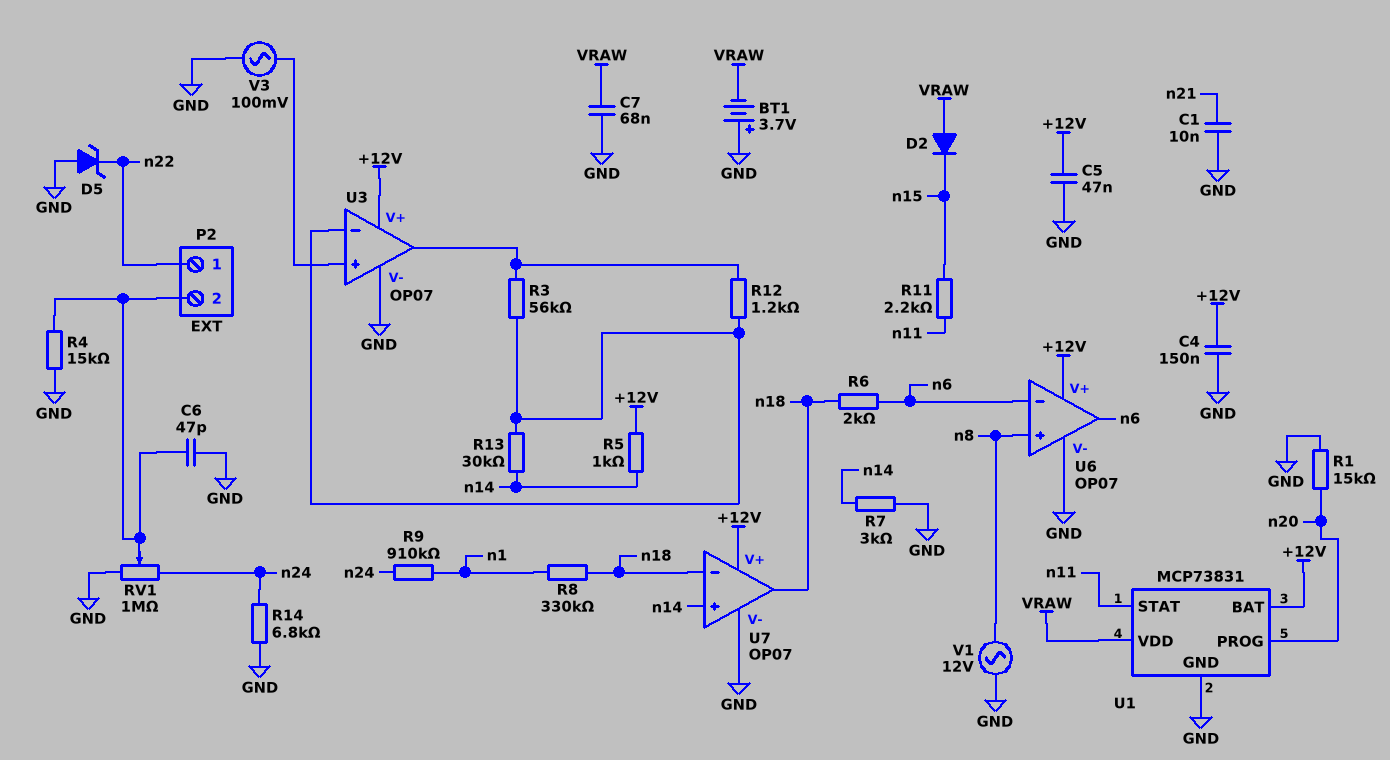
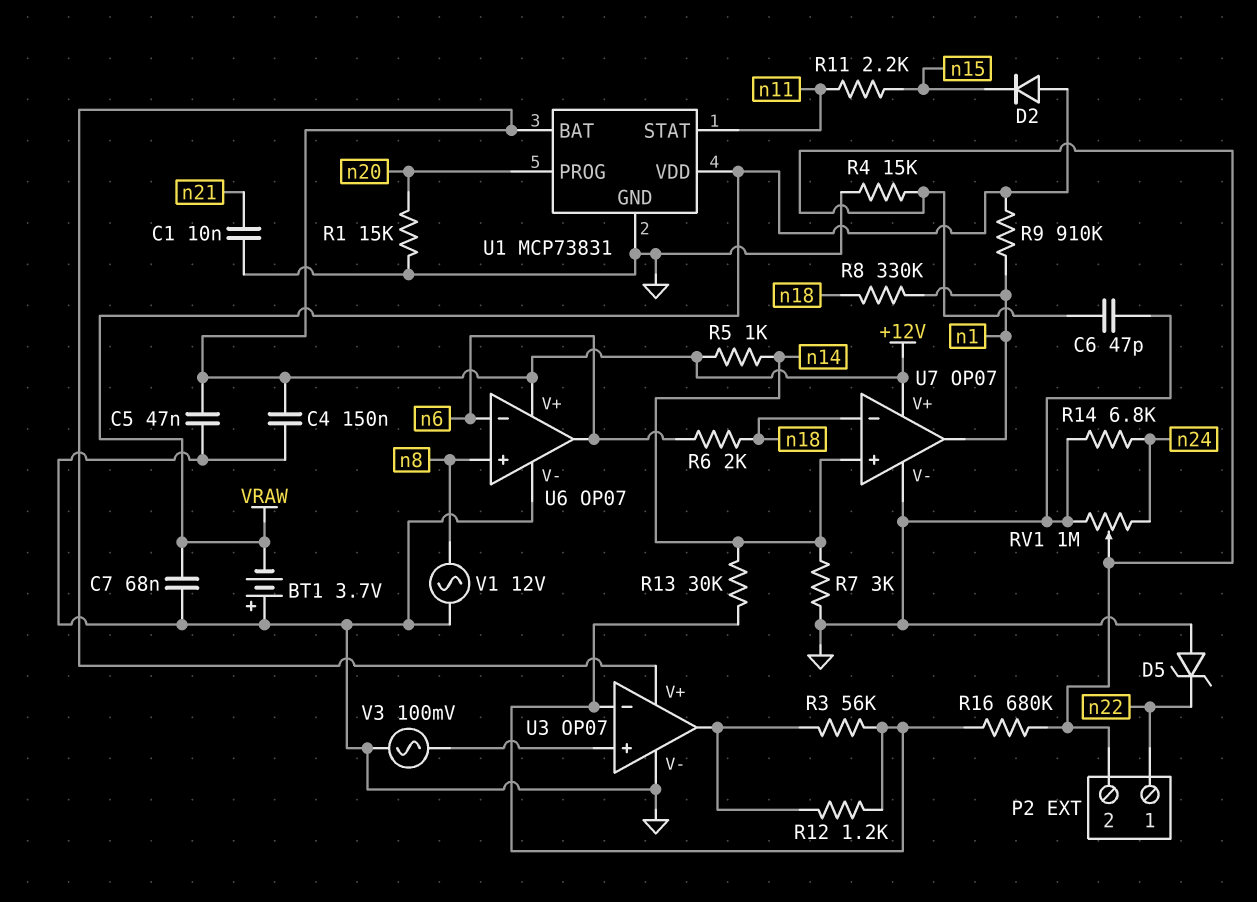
R9: 910k (n1, n24) -> 910k (VRAW, n1)
R16: none -> 680k (P2/2, U3/in-)
U7 pin out: n18 -> n1

